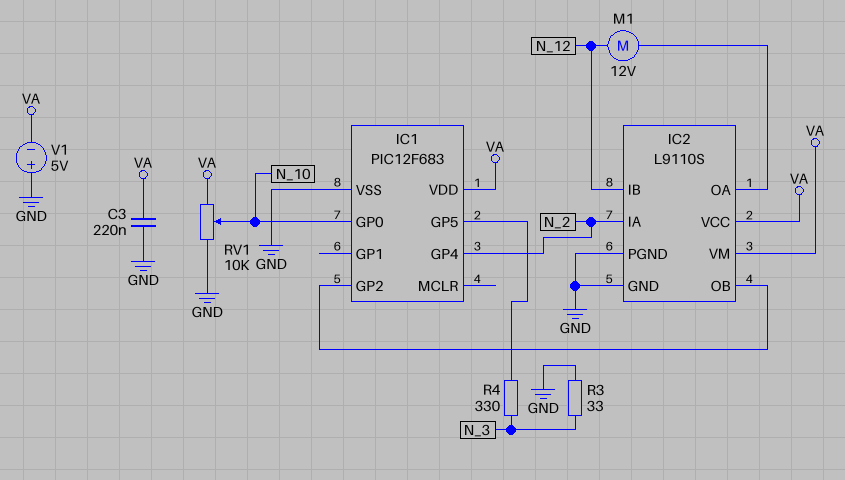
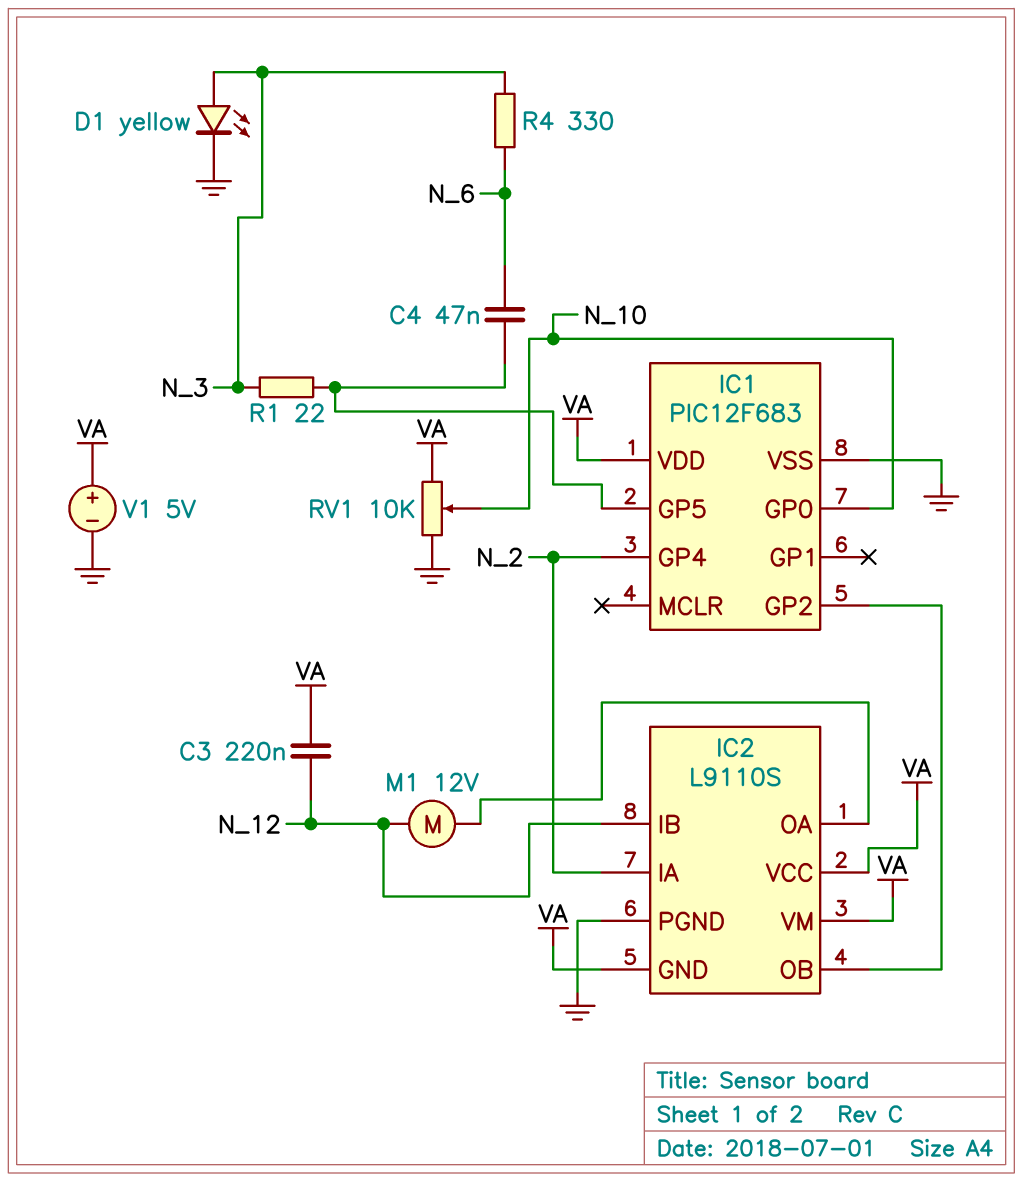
C3: 220nF (GND, VA) -> 220nF (N_12, VA)
C4: none -> 47nF (IC1/GP5, N_6)
D1: none -> LED yellow (A N_3, K GND)
IC2 pin GND: GND -> VA
R1: none -> 22 (IC1/GP5, N_3)
R3: 33 (GND, N_3) -> none
R4: 330 (IC1/GP5, N_3) -> 330 (N_3, N_6)
V1: 5V (plus GND, minus VA) -> 5V (plus VA, minus GND)

